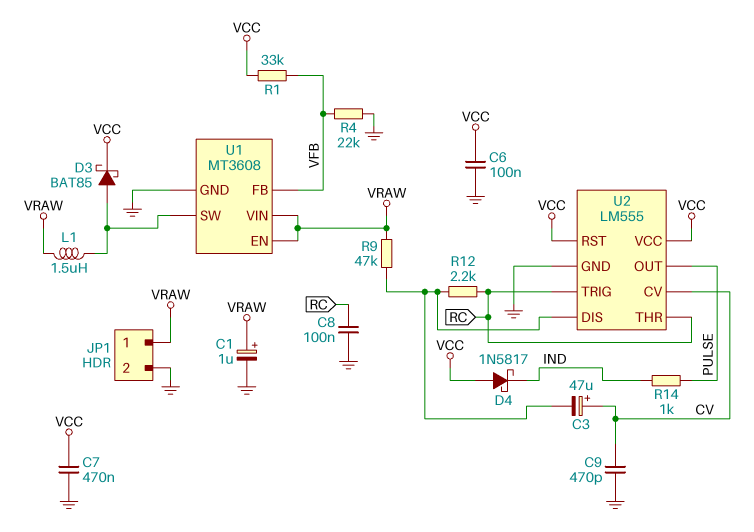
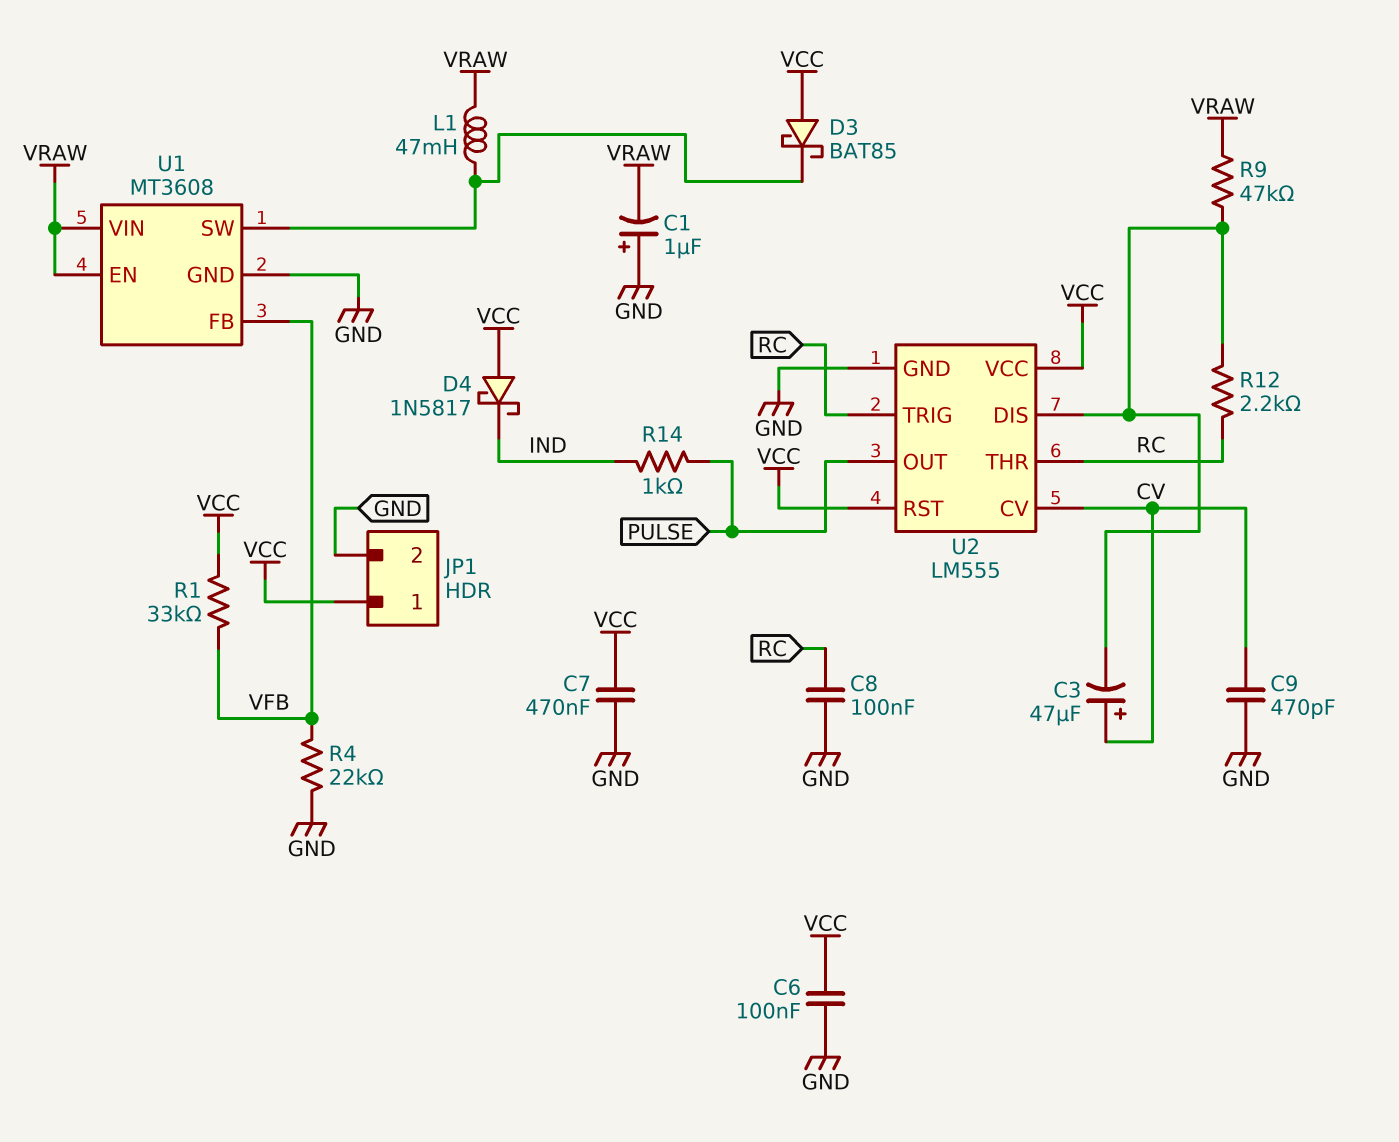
C1: 1uF (plus VRAW, minus GND) -> 1uF (plus GND, minus VRAW)
D3: schottky BAT85 (A U1/SW, K VCC) -> schottky BAT85 (A VCC, K U1/SW)
JP1 pin 1: VRAW -> VCC
L1: 1.5uH (U1/SW, VRAW) -> 47mH (U1/SW, VRAW)

